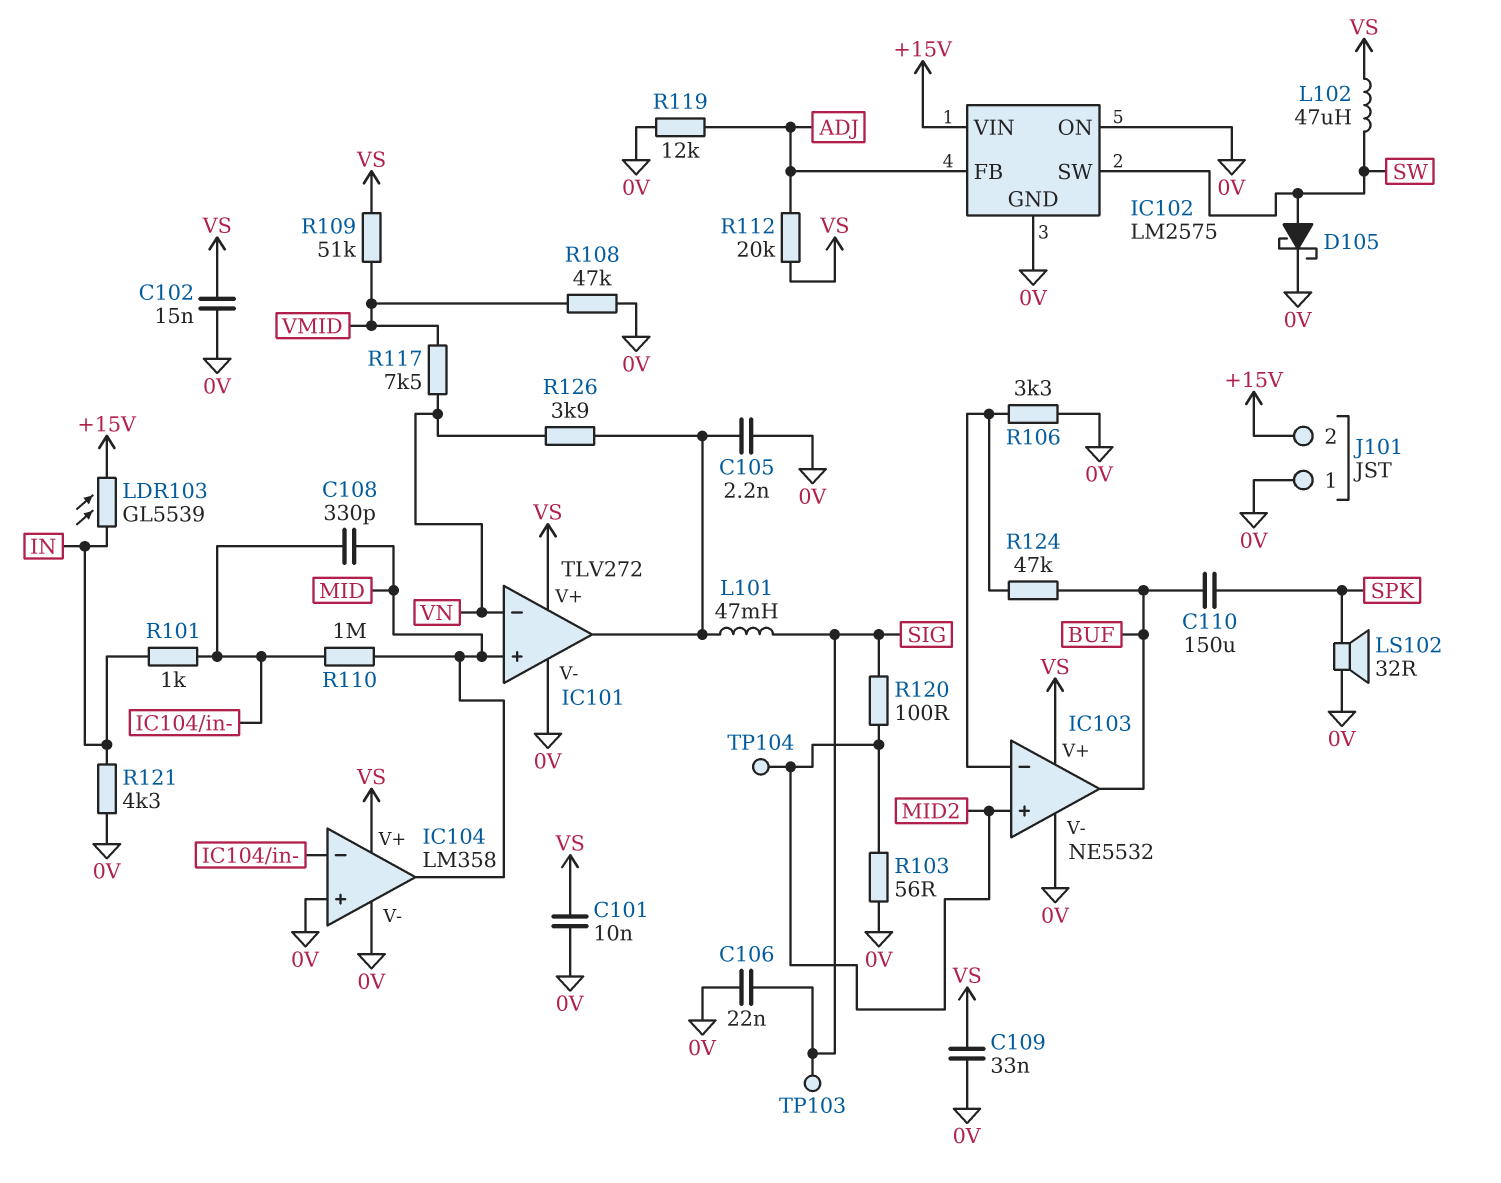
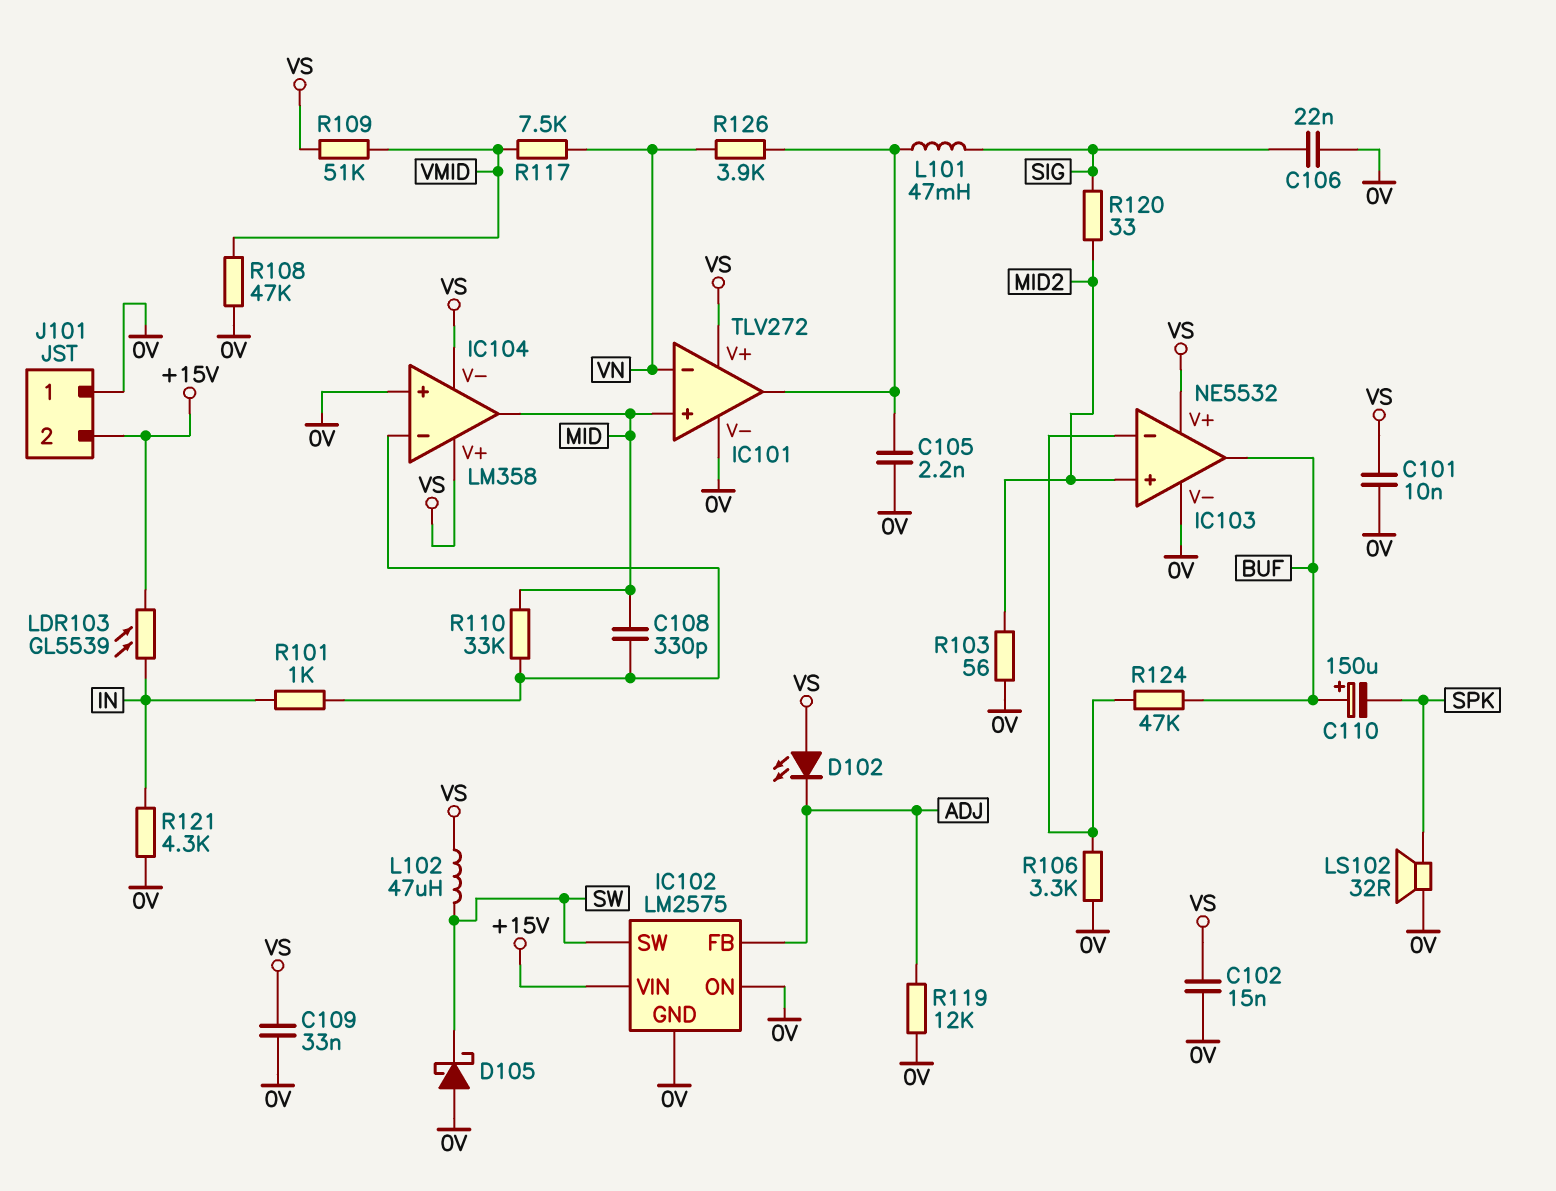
C110: 150uF (BUF, SPK) -> 150uF (plus BUF, minus SPK)
D102: none -> LED (A VS, K ADJ)
D105: schottky (A SW, K 0V) -> schottky (A 0V, K SW)
IC104 pin V-: 0V -> VS
R110: 1M (IC104/in-, MID) -> 33k (IC104/in-, MID)
R112: 20k (ADJ, VS) -> none
R120: 100 (MID2, SIG) -> 33 (MID2, SIG)
TP103: test point (SIG) -> none
TP104: test point (MID2) -> none

